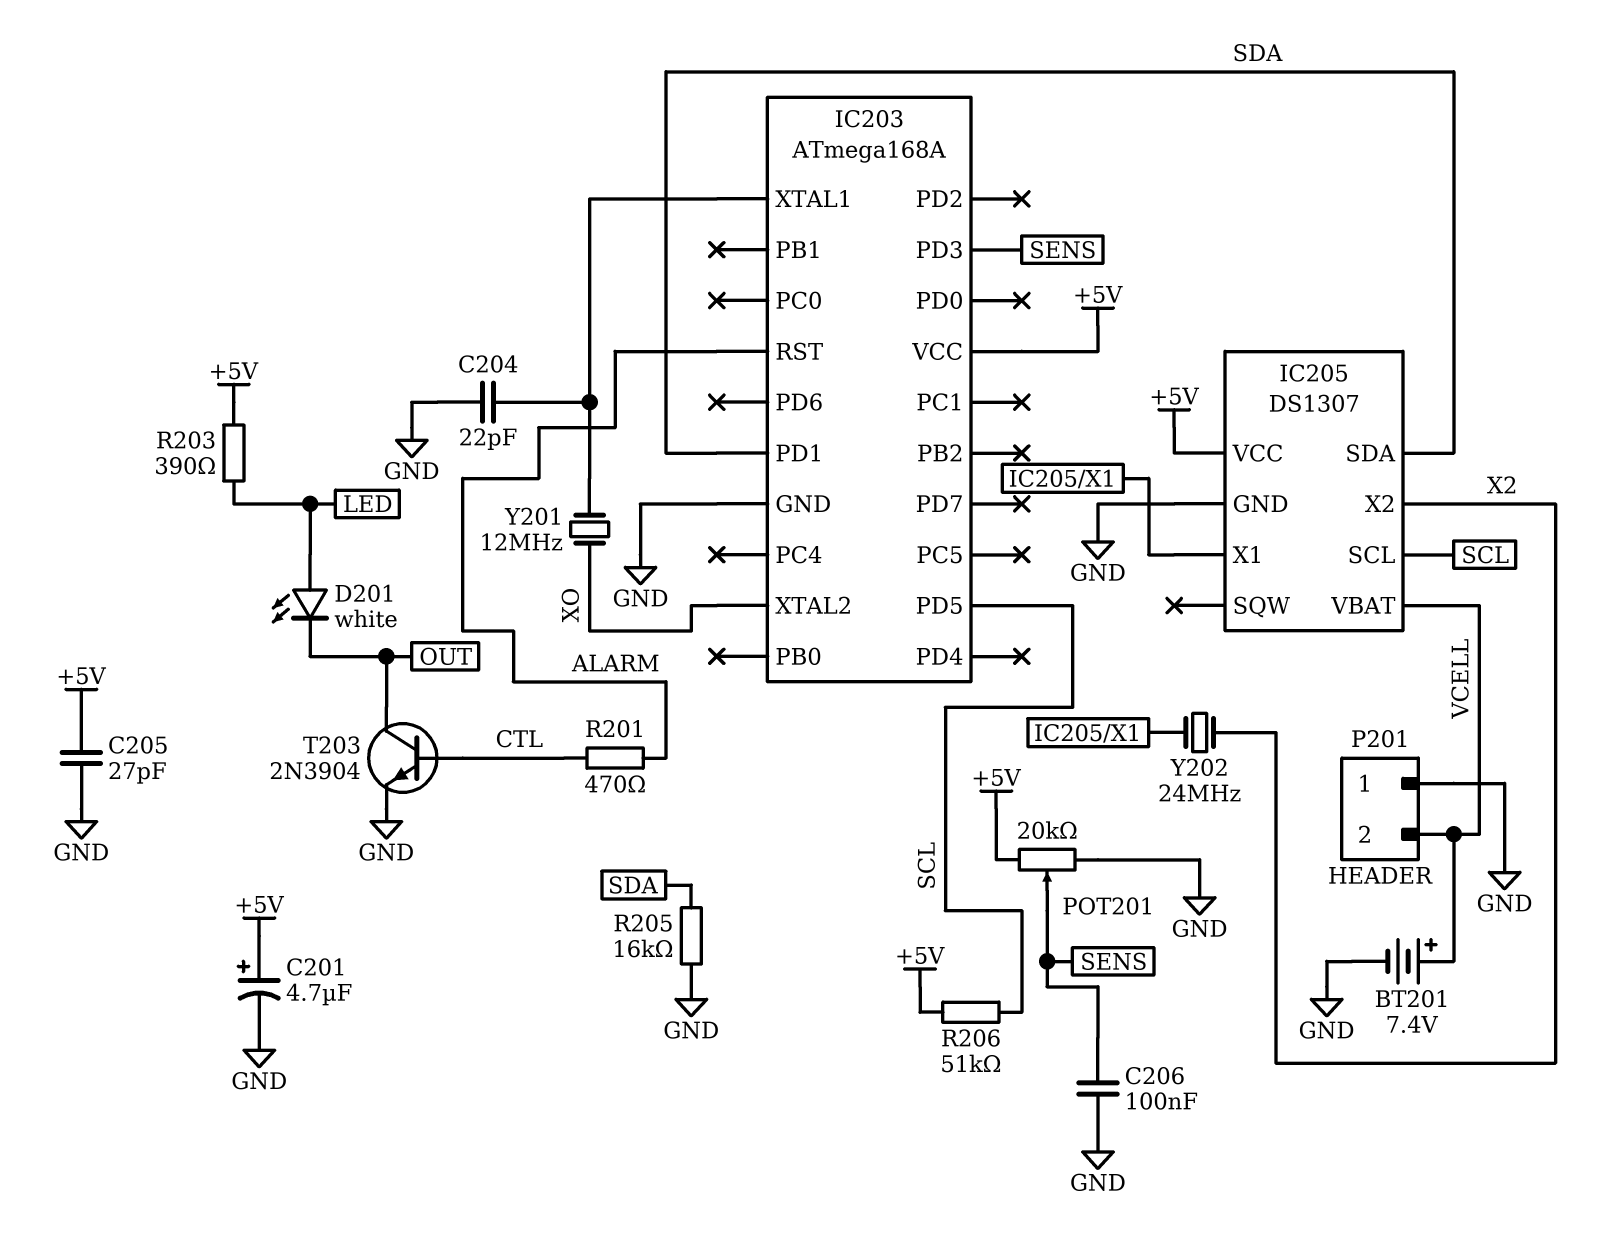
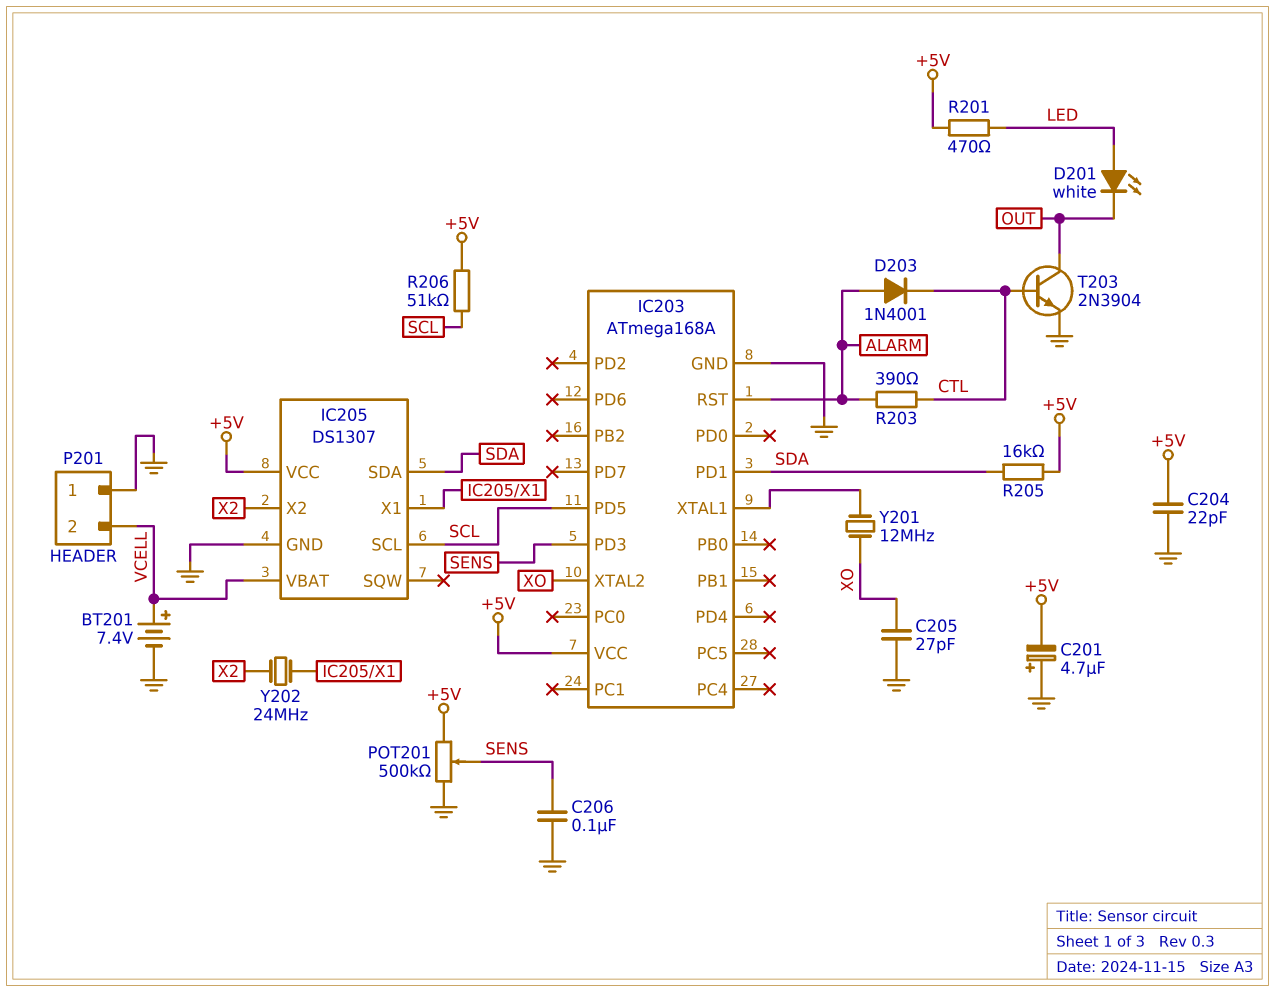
C201: 4.7uF (plus +5V, minus GND) -> 4.7uF (plus GND, minus +5V)
C204: 22pF (GND, IC203/XTAL1) -> 22pF (+5V, GND)
C205: 27pF (+5V, GND) -> 27pF (GND, XO)
D203: none -> diode 1N4001 (A ALARM, K CTL)
POT201: 20k (+5V, GND, wiper SENS) -> 500k (+5V, GND, wiper SENS)
R201: 470 (ALARM, CTL) -> 470 (+5V, LED)
R203: 390 (+5V, LED) -> 390 (ALARM, CTL)
R205: 16k (GND, SDA) -> 16k (+5V, SDA)

